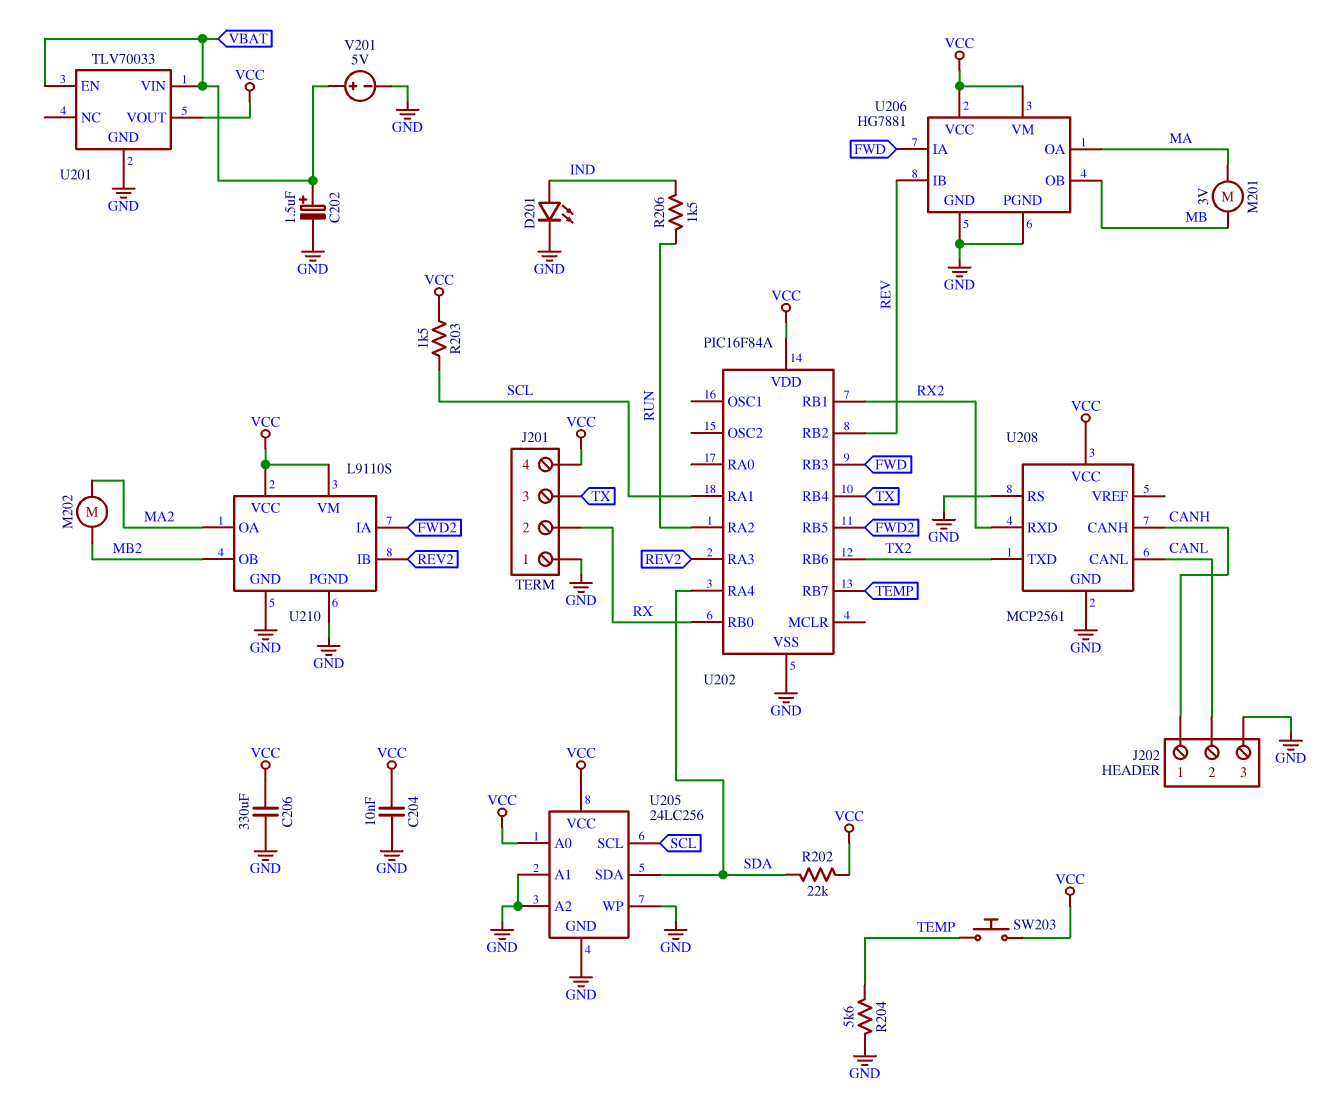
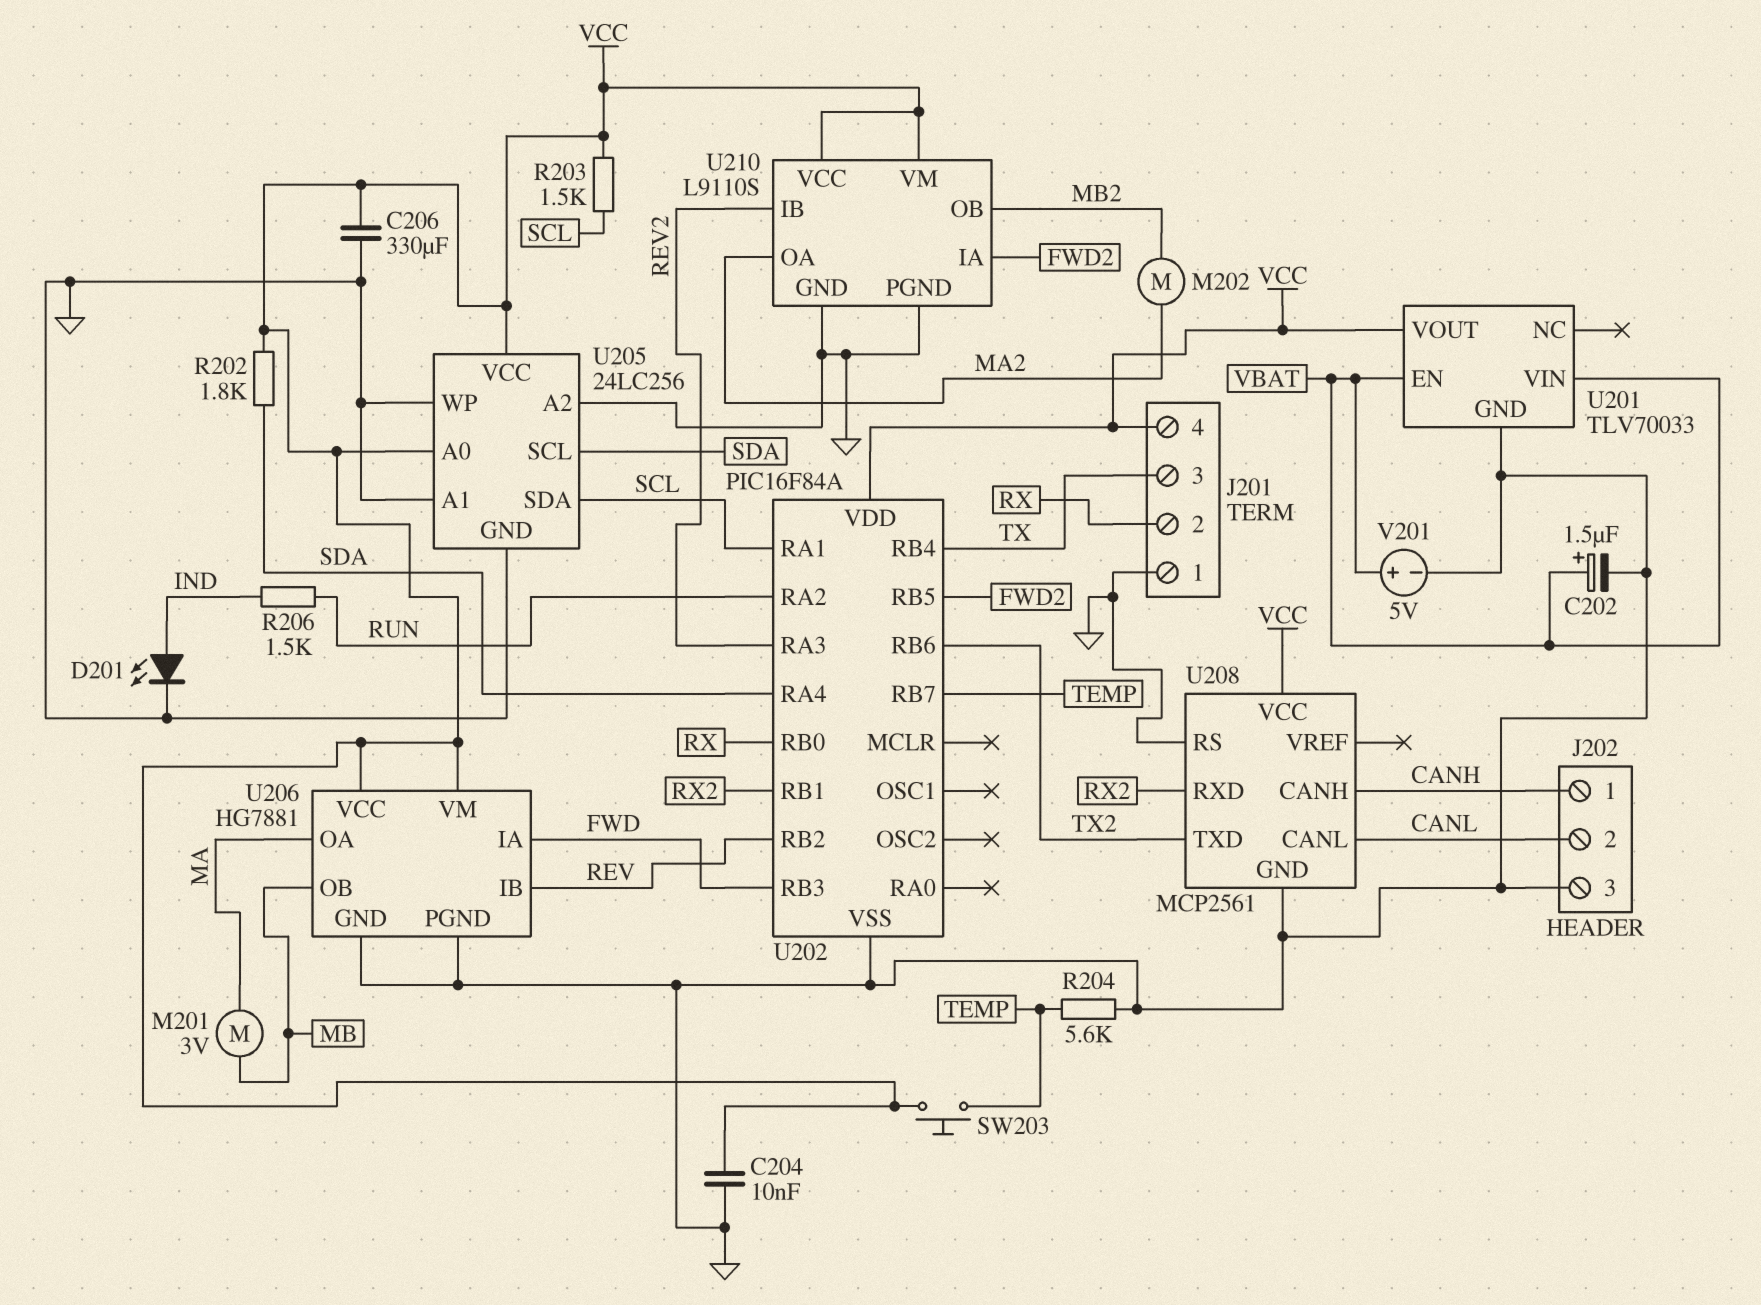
R202: 22k (SDA, VCC) -> 1.8k (SDA, VCC)
U205 pin SCL: SCL -> SDA
U205 pin SDA: SDA -> SCL

